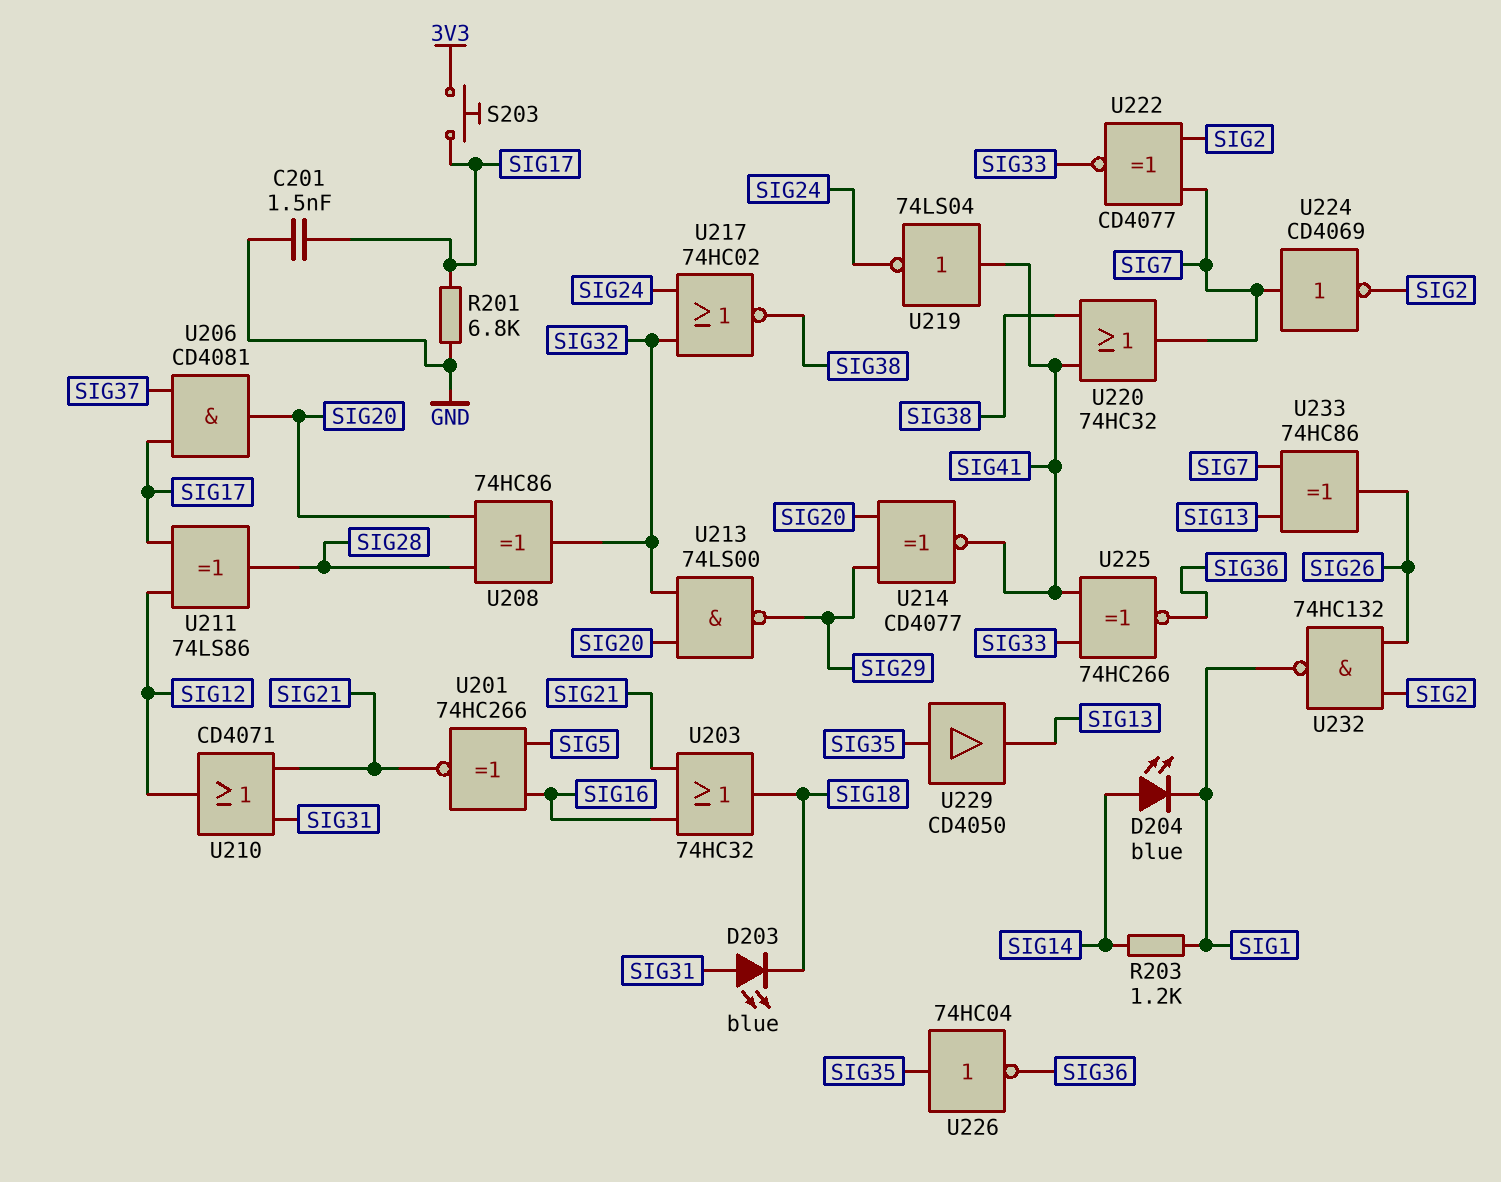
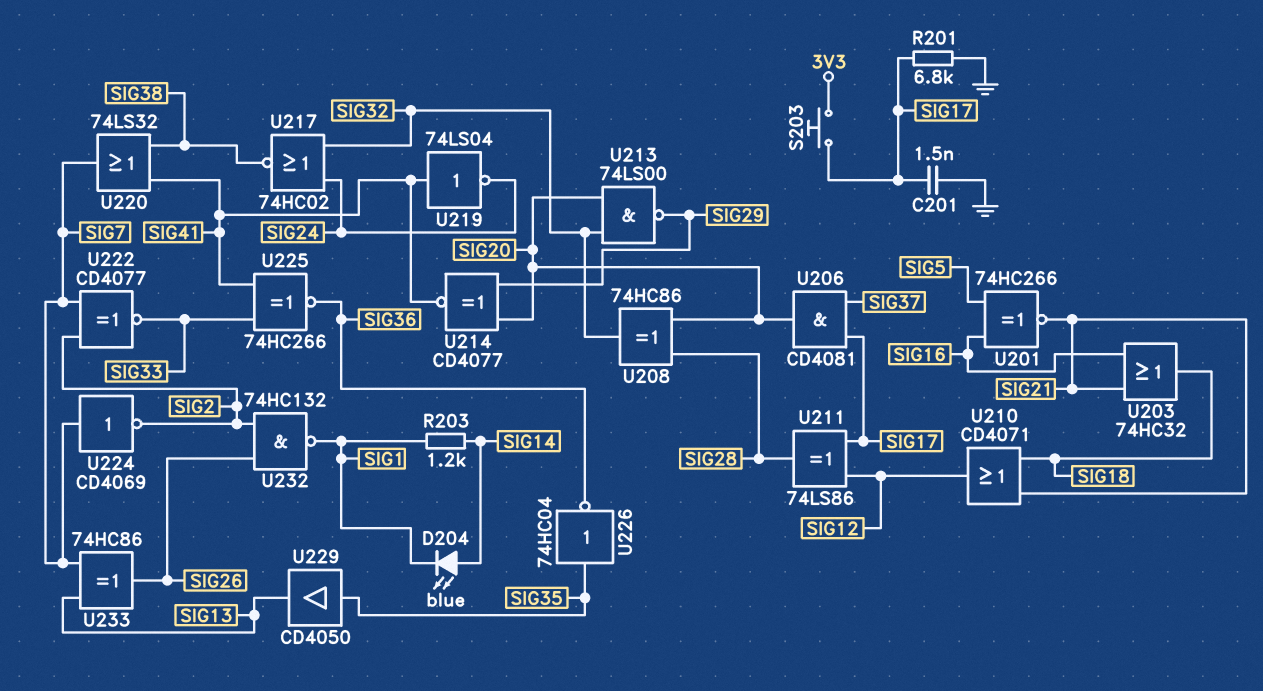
D203: LED blue (A SIG31, K SIG18) -> none
U210: OR CD4071 (in SIG21, in SIG31, out SIG12) -> OR CD4071 (in SIG18, in SIG21, out SIG12)
U220: OR 74HC32 (in SIG38, in SIG41, out SIG7) -> OR 74LS32 (in SIG38, in SIG41, out SIG7)

